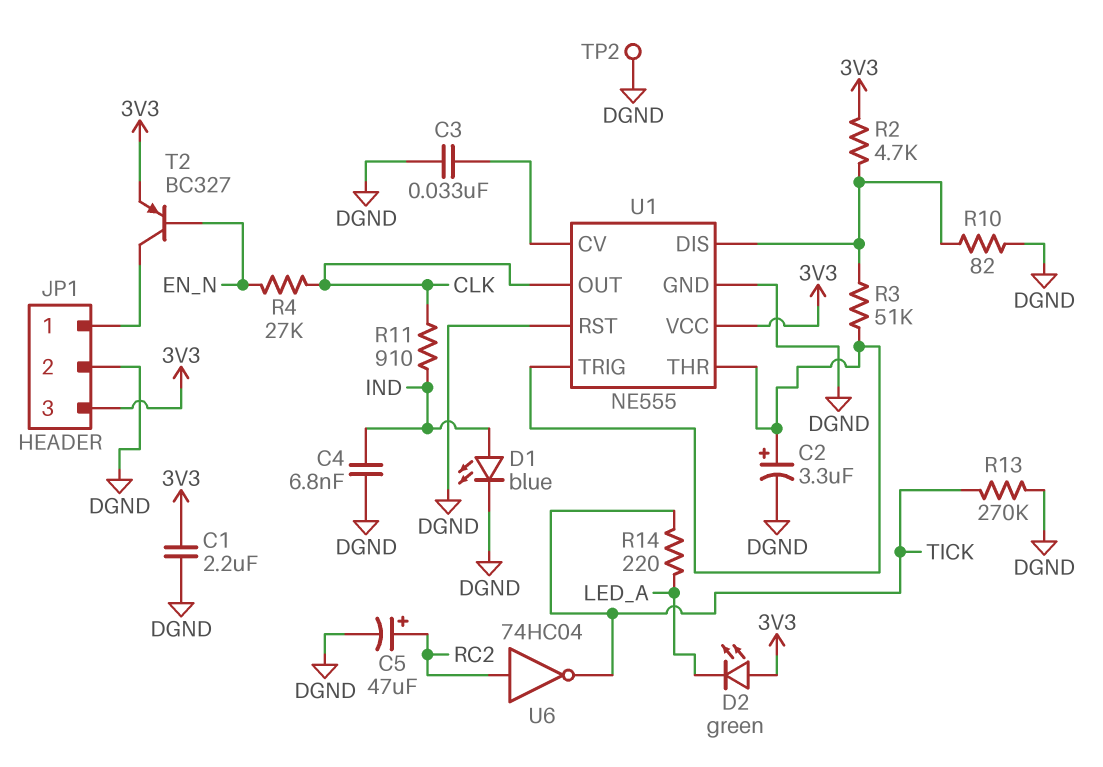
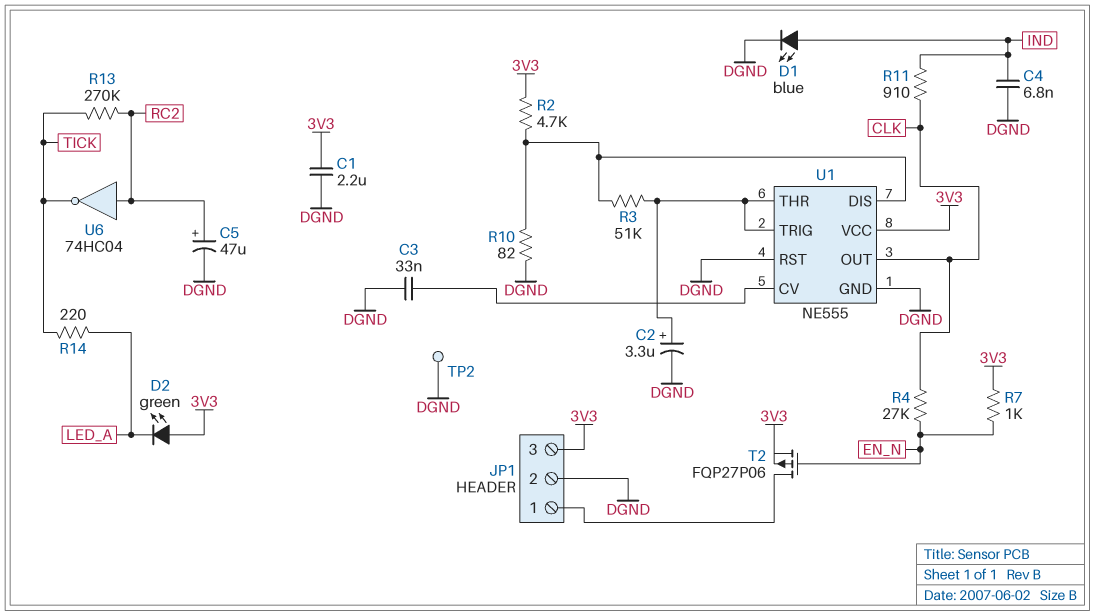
R7: none -> 1k (3V3, EN_N)
R13: 270k (DGND, TICK) -> 270k (RC2, TICK)
T2: PNP BC327 (B EN_N, C JP1/1, E 3V3) -> PMOS FQP27P06 (G EN_N, D JP1/1, S 3V3)

